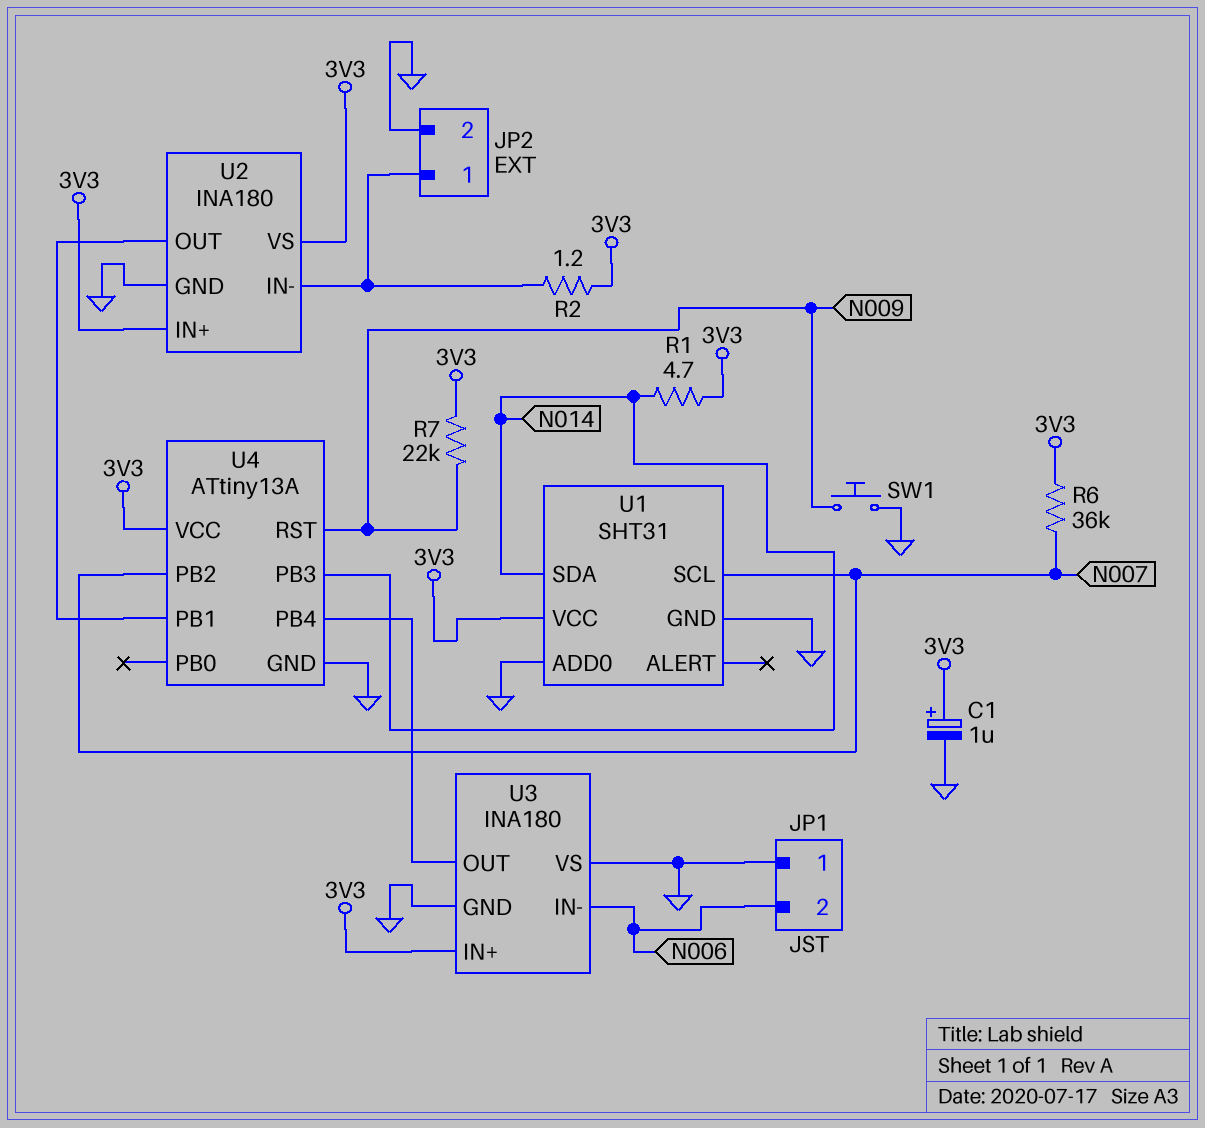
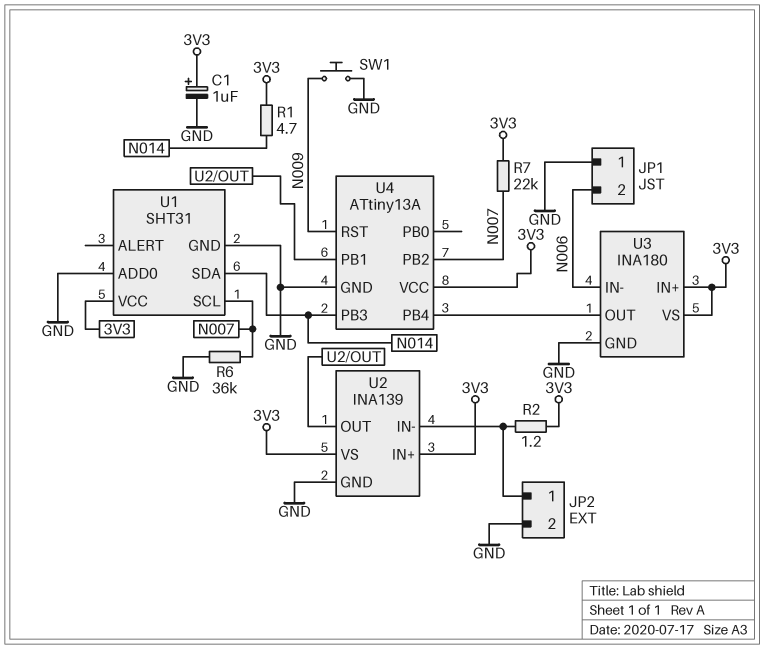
R6: 36k (3V3, N007) -> 36k (GND, N007)
R7: 22k (3V3, N009) -> 22k (3V3, N007)
U2: INA180 -> INA139
U3 pin VS: GND -> 3V3

